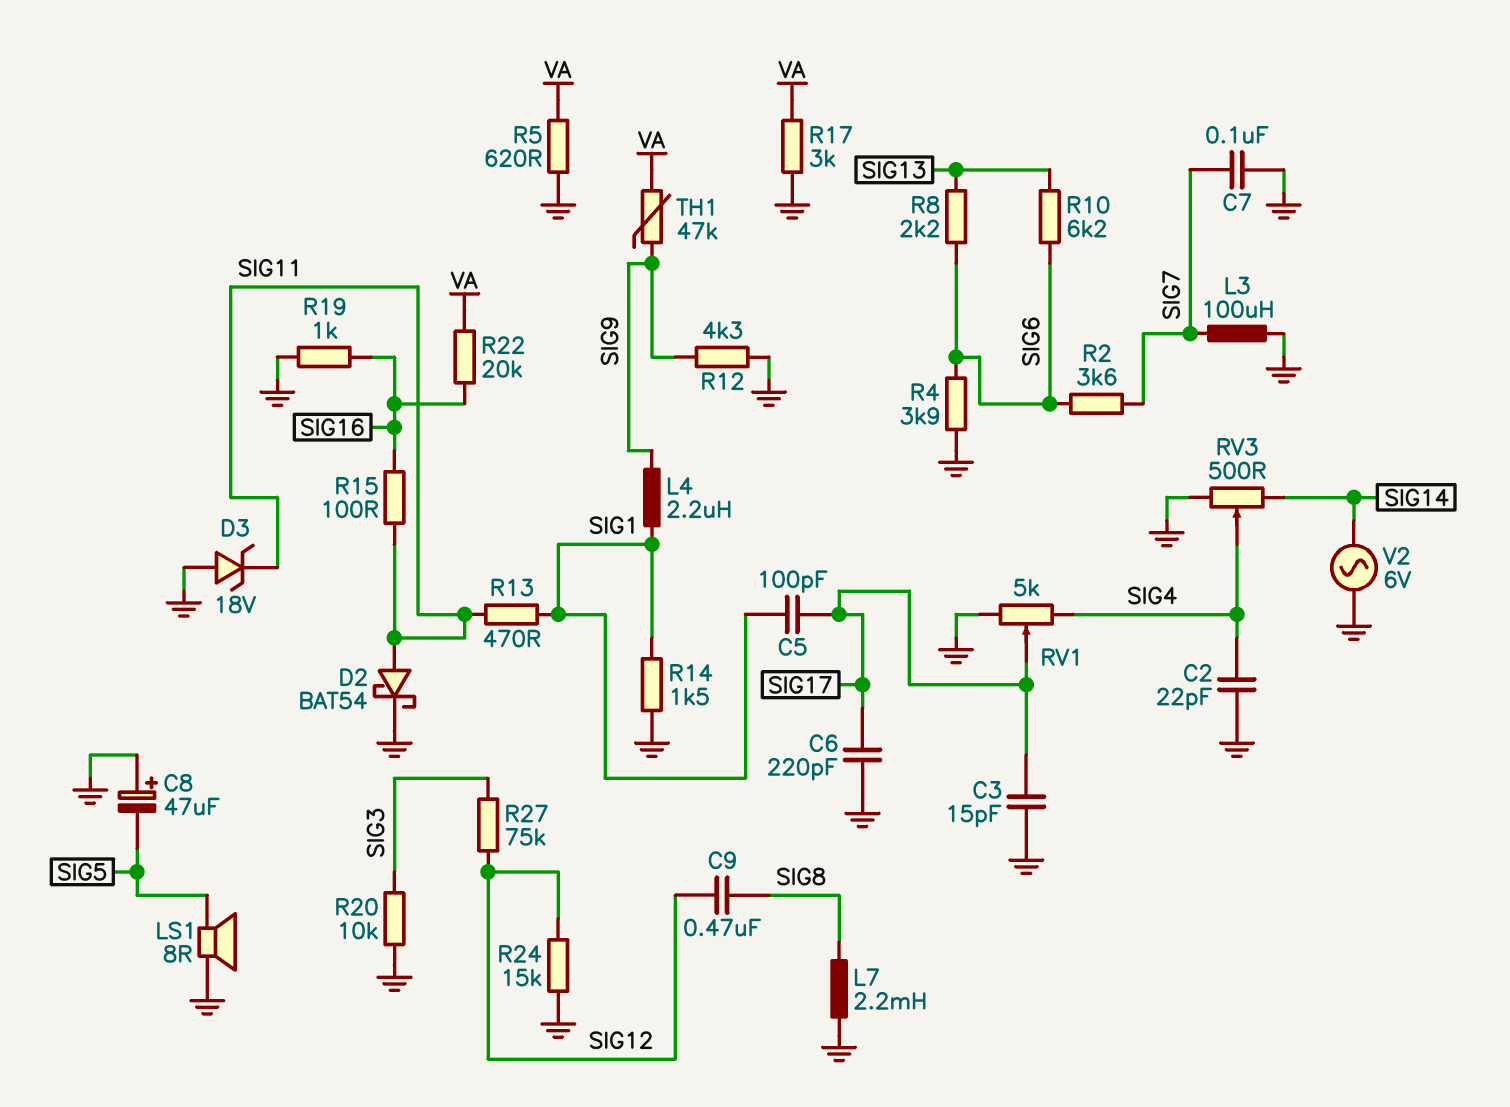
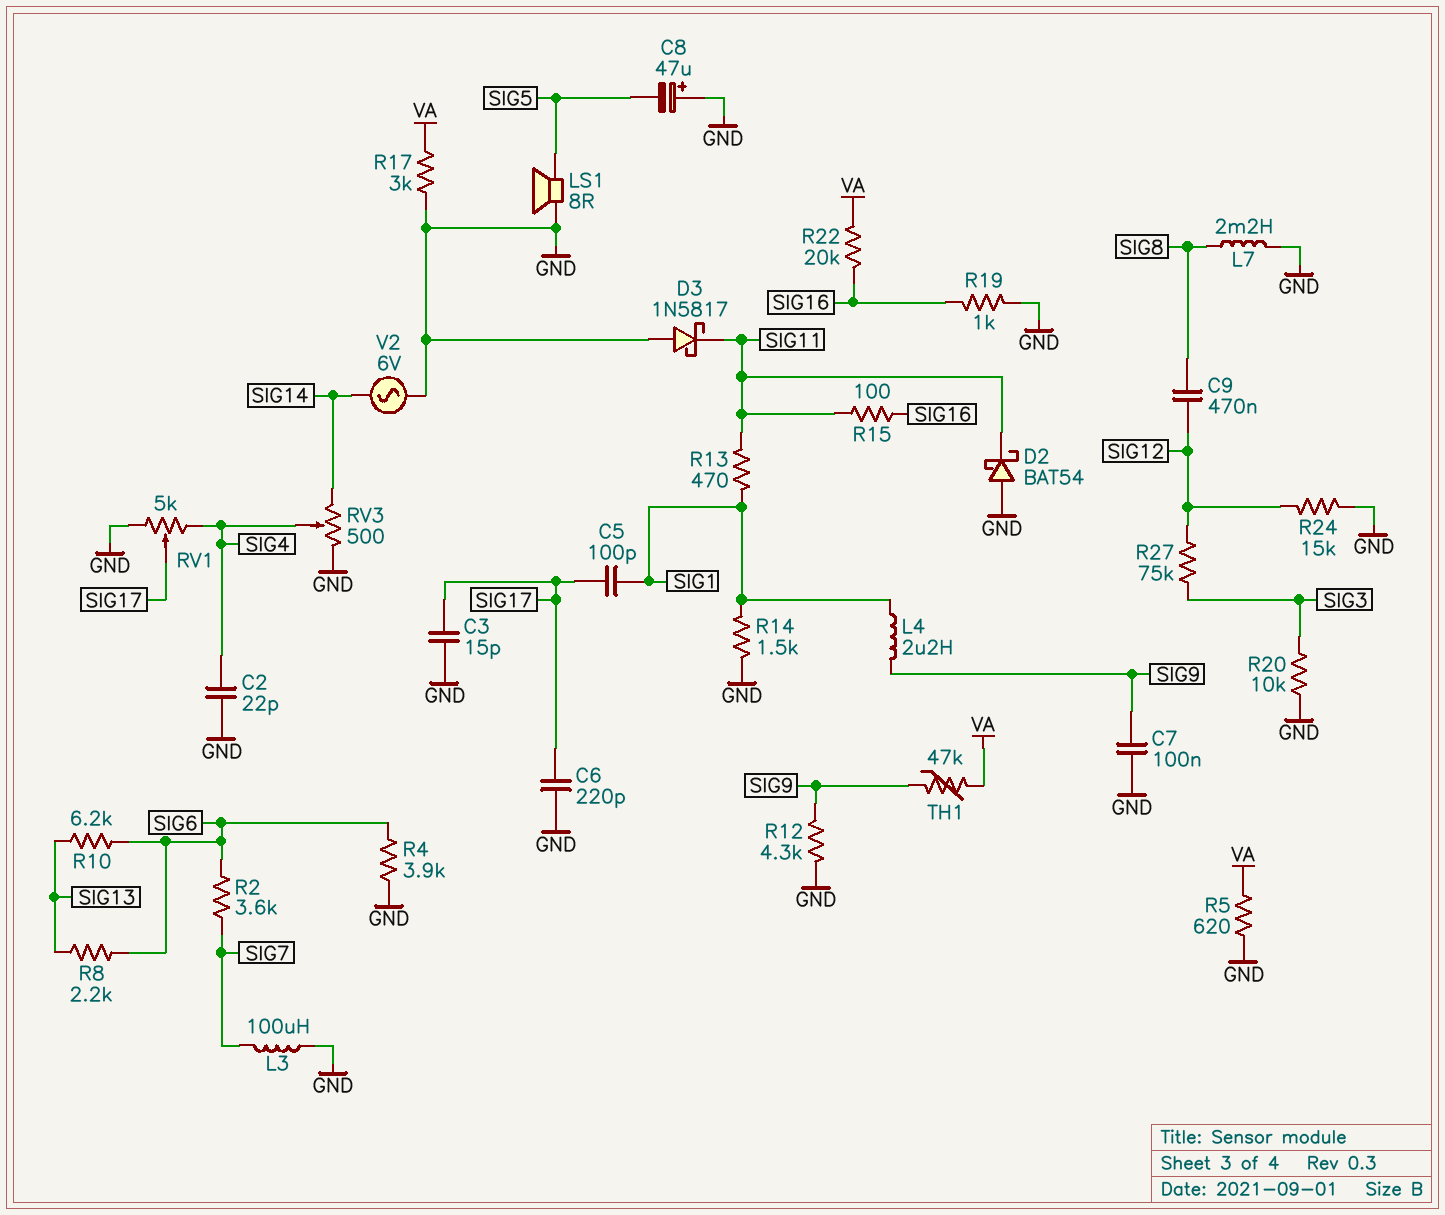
C7: 100nF (GND, SIG7) -> 100nF (GND, SIG9)
D2: schottky BAT54 (A SIG11, K GND) -> schottky BAT54 (A GND, K SIG11)
D3: zener 18V (A GND, K SIG11) -> schottky 1N5817 (A GND, K SIG11)

